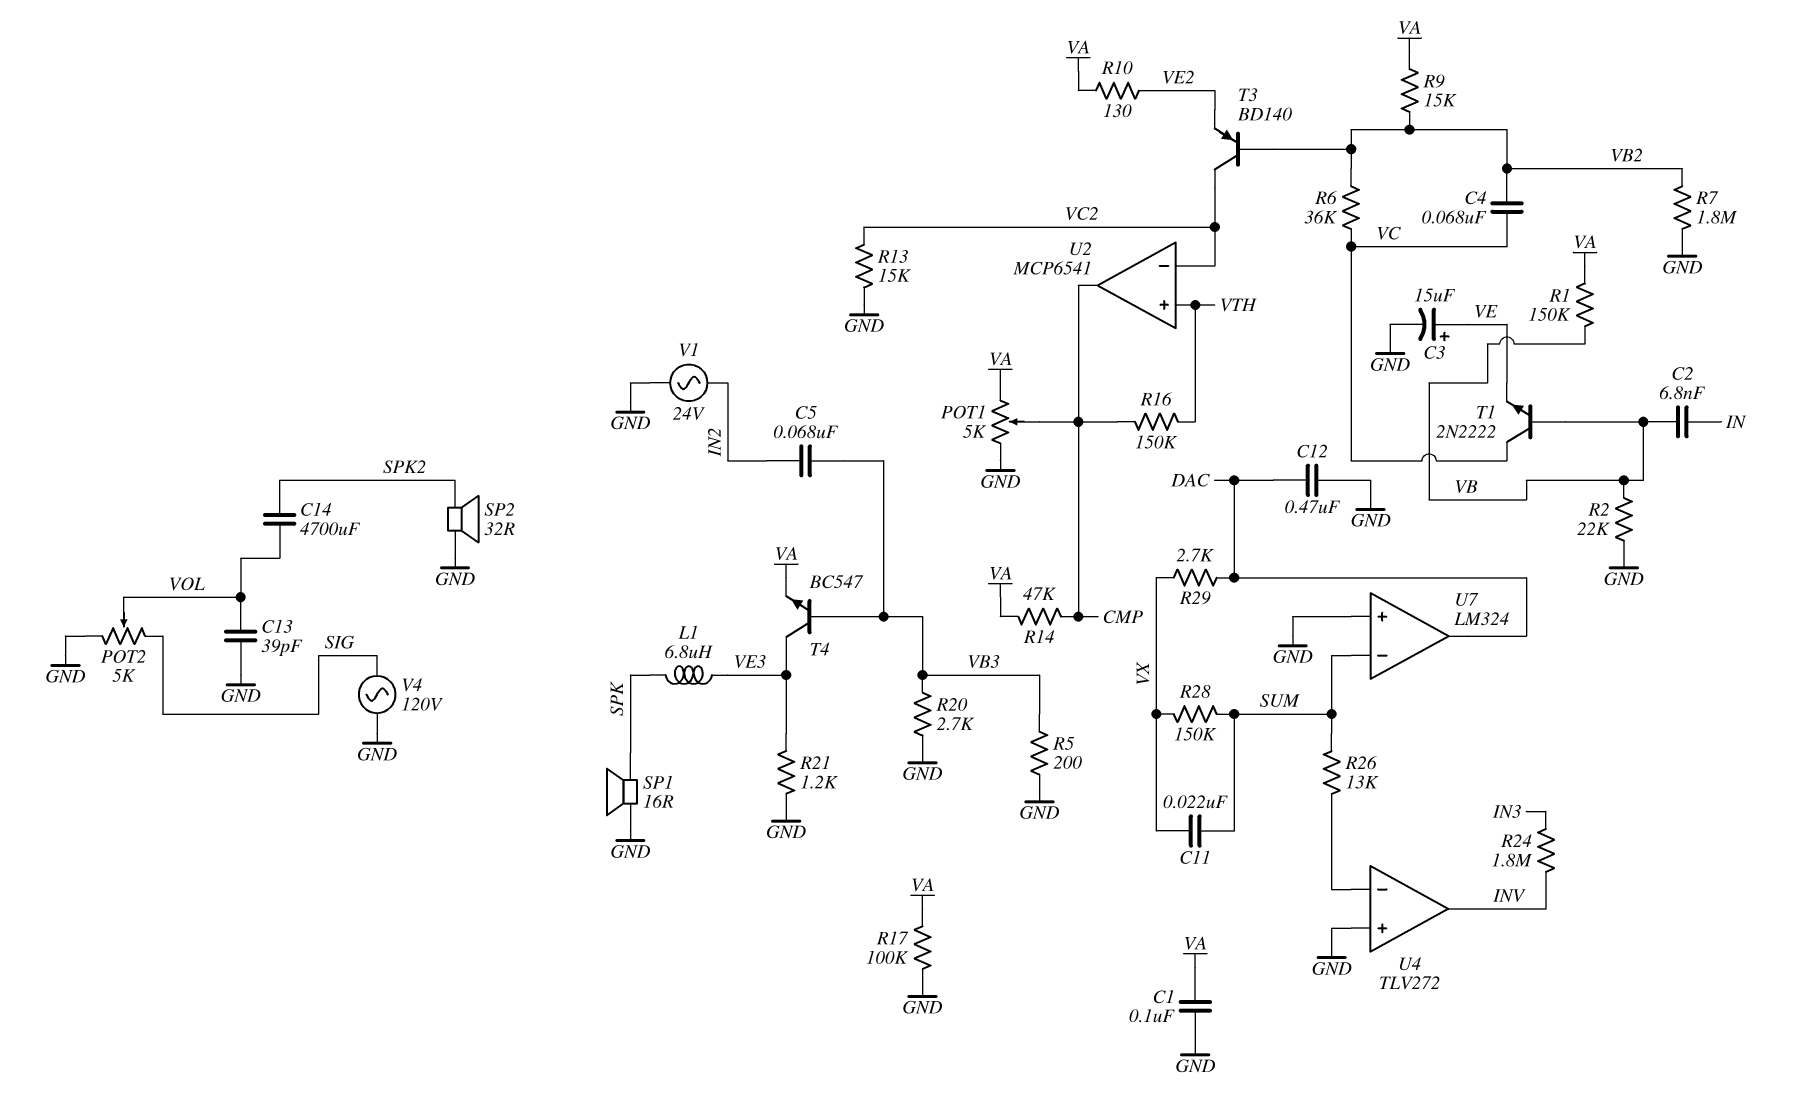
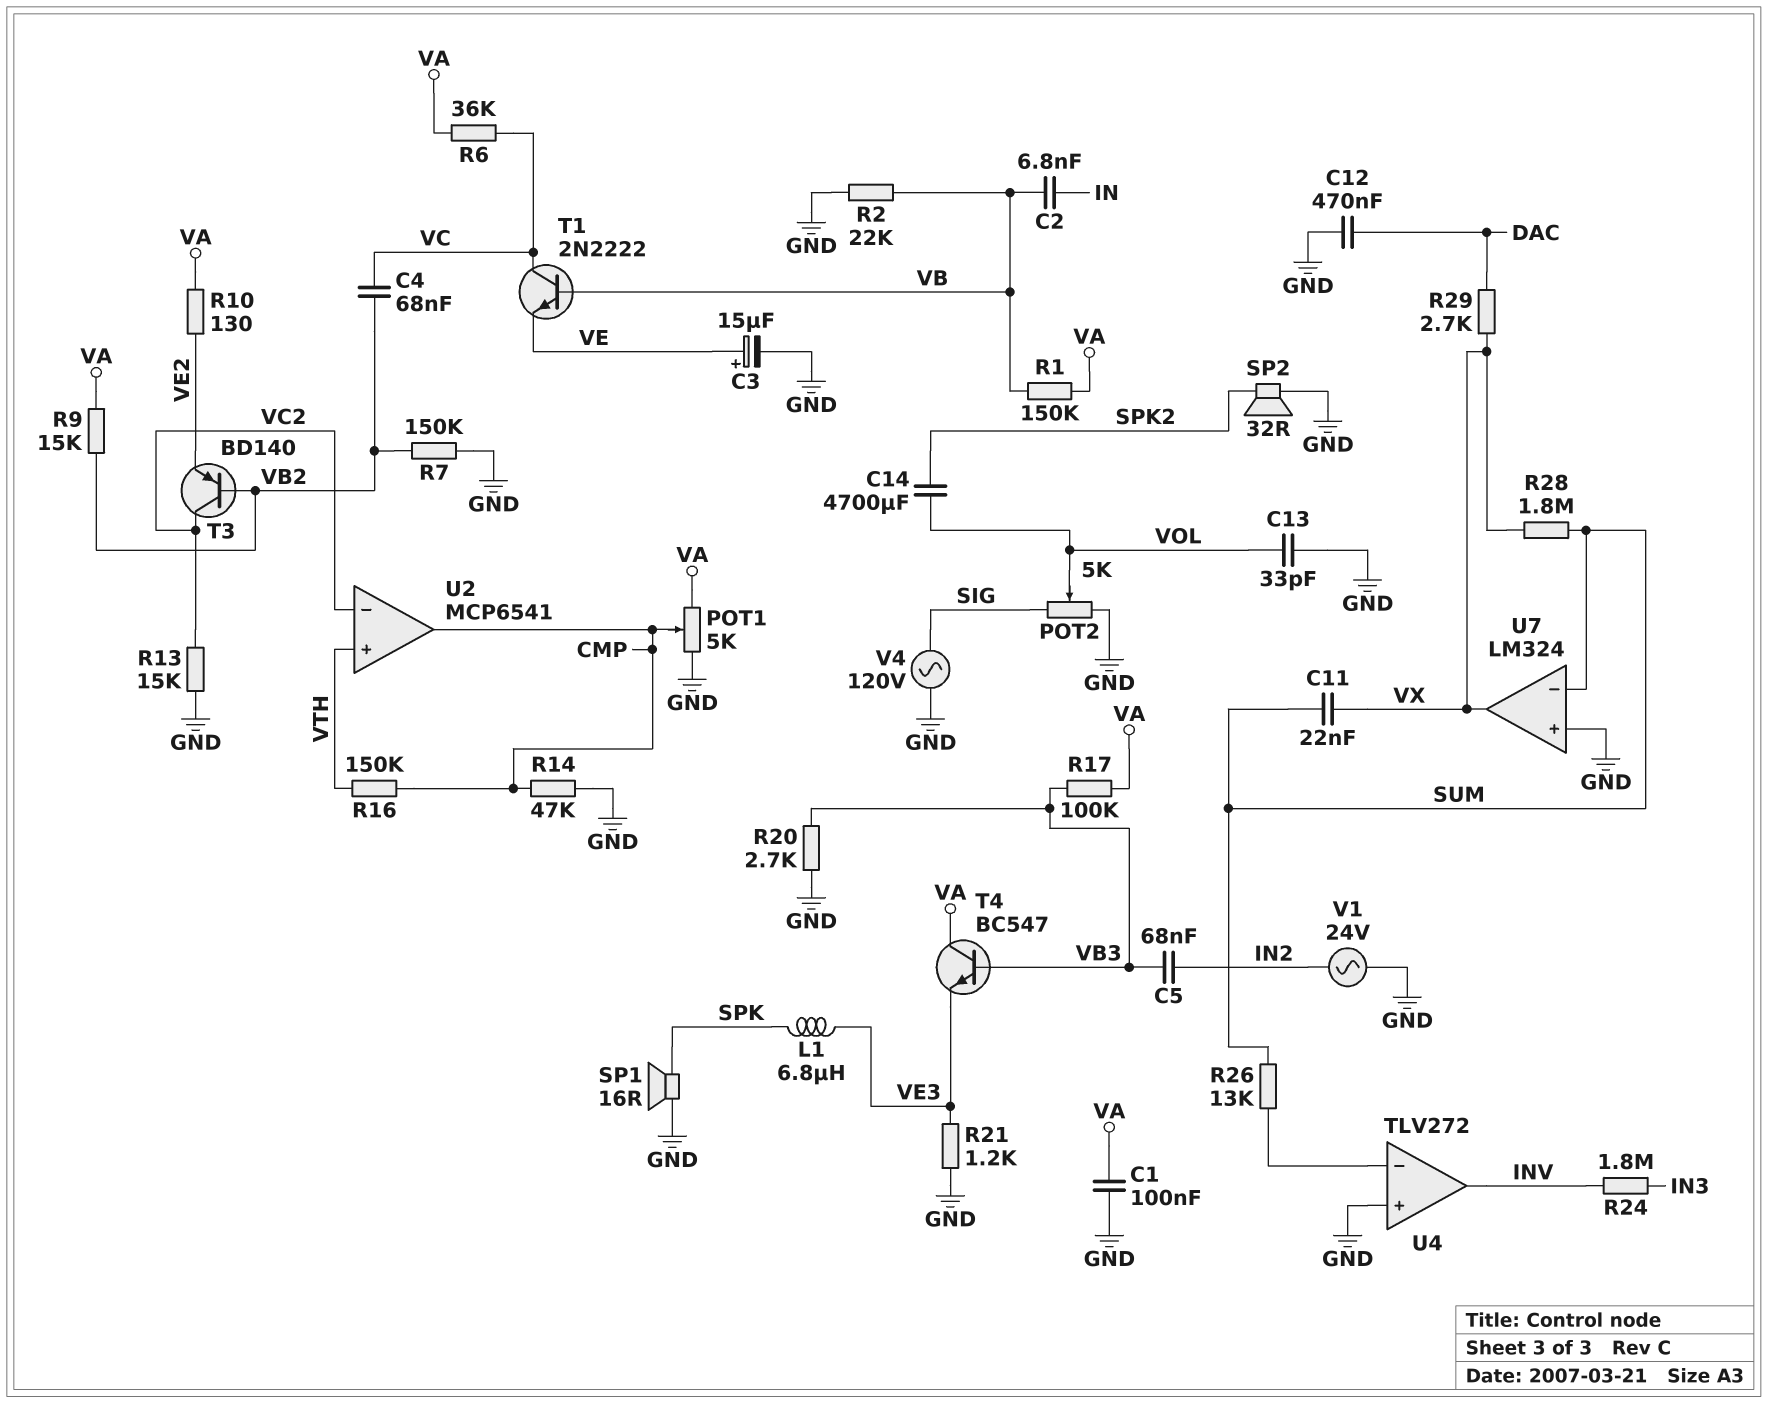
C13: 39pF (GND, VOL) -> 33pF (GND, VOL)
R5: 200 (GND, VB3) -> none
R6: 36k (VB2, VC) -> 36k (VA, VC)
R7: 1.8M (GND, VB2) -> 150k (GND, VB2)
R14: 47k (CMP, VA) -> 47k (CMP, GND)
R17: 100k (GND, VA) -> 100k (VA, VB3)
R28: 150k (SUM, VX) -> 1.8M (SUM, VX)
T4: NPN BC547 (B VB3, C VE3, E VA) -> NPN BC547 (B VB3, C VA, E VE3)
U7 pin out: DAC -> VX

